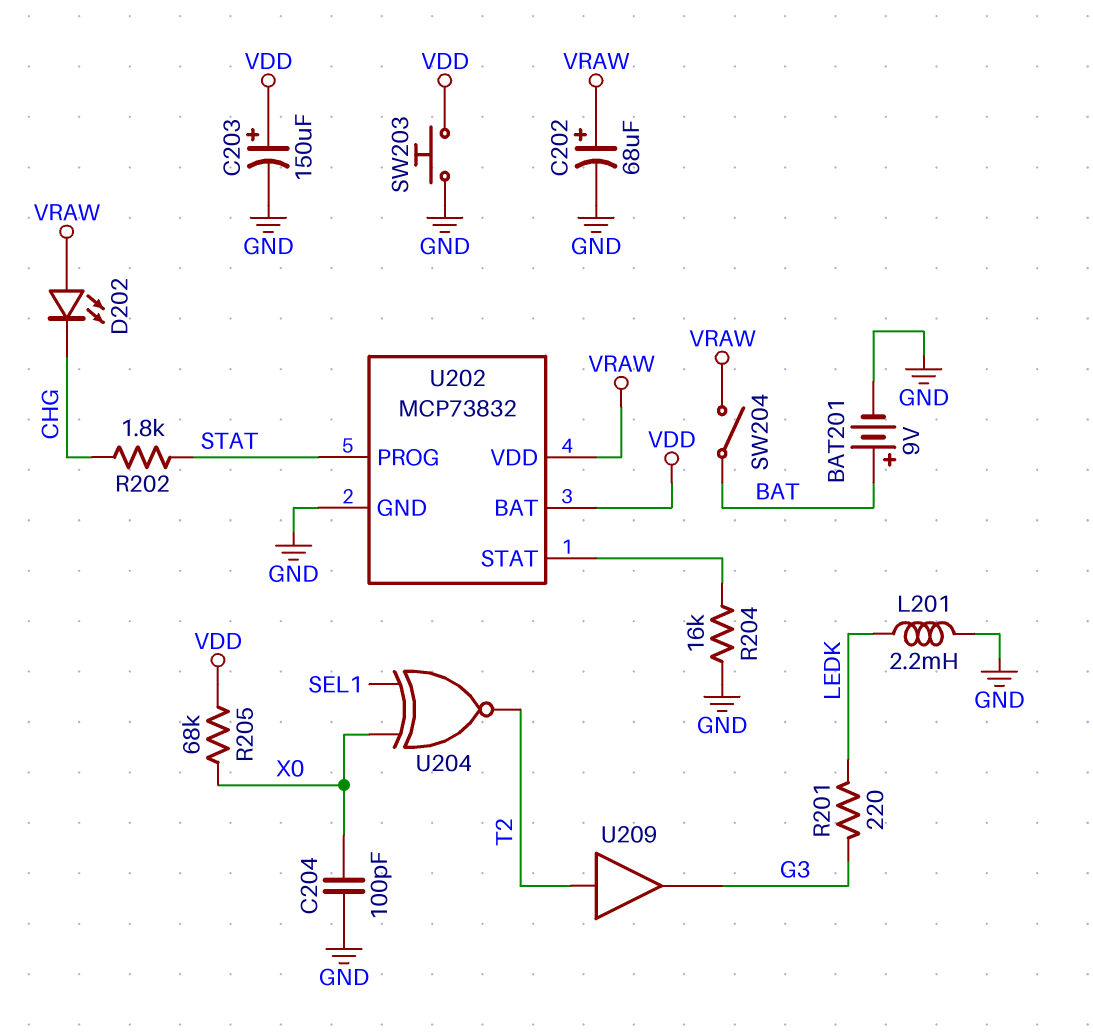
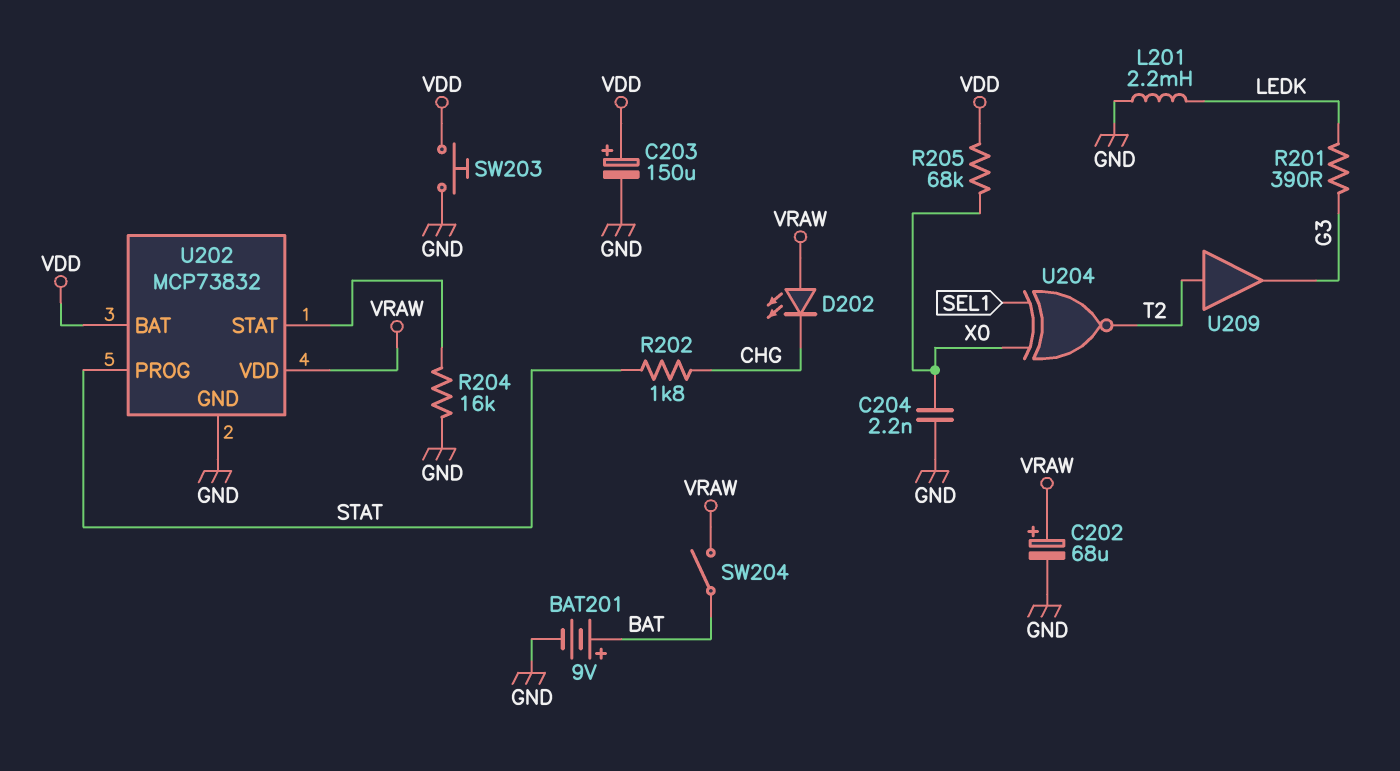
C204: 100pF (GND, X0) -> 2.2nF (GND, X0)
R201: 220 (G3, LEDK) -> 390 (G3, LEDK)

